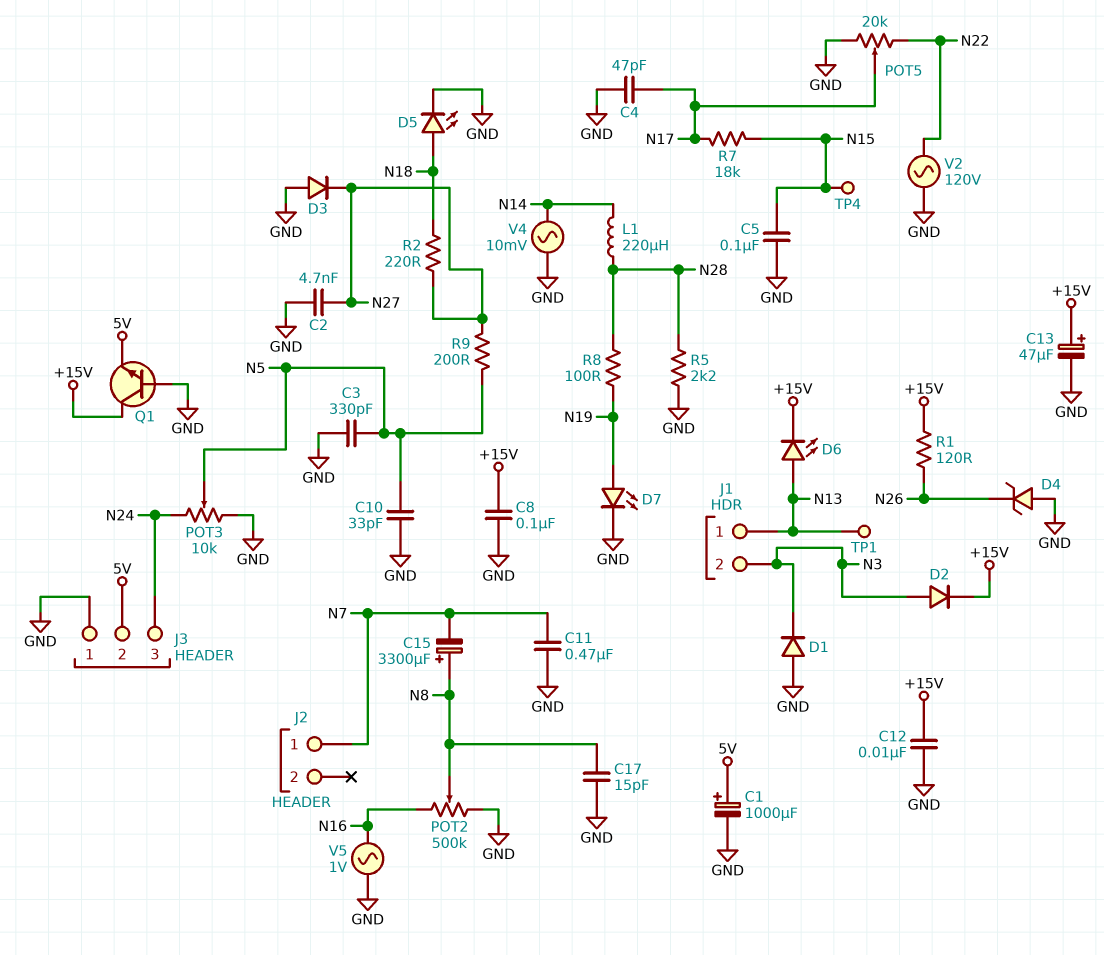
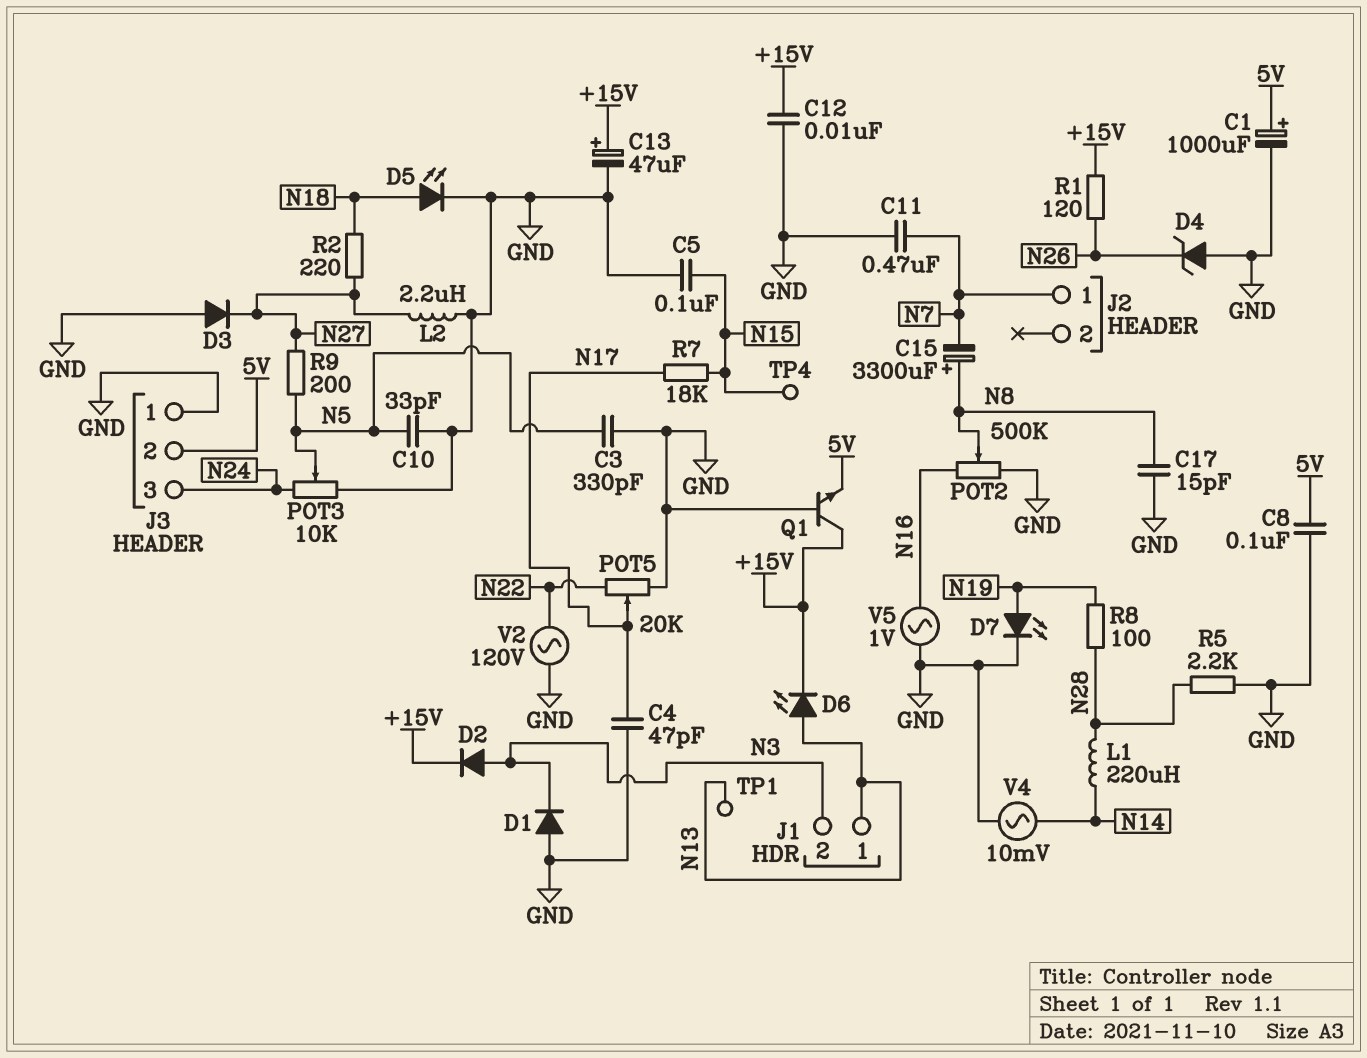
C2: 4.7nF (GND, N27) -> none
C8: 100nF (+15V, GND) -> 100nF (5V, GND)
L2: none -> 2.2uH (GND, N27)

